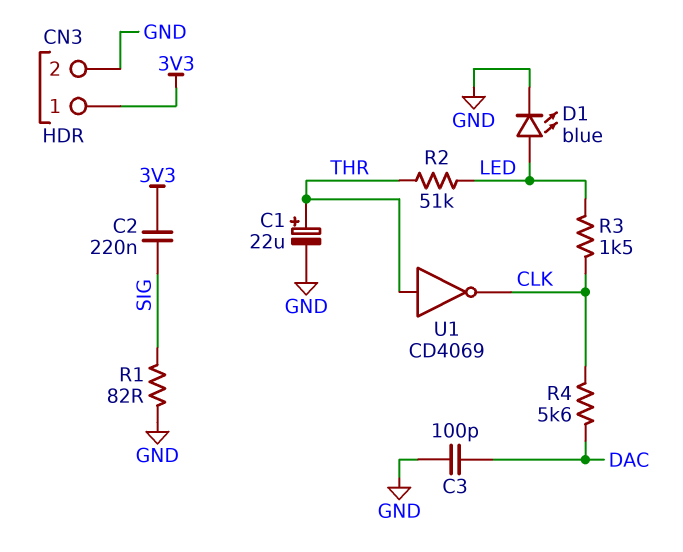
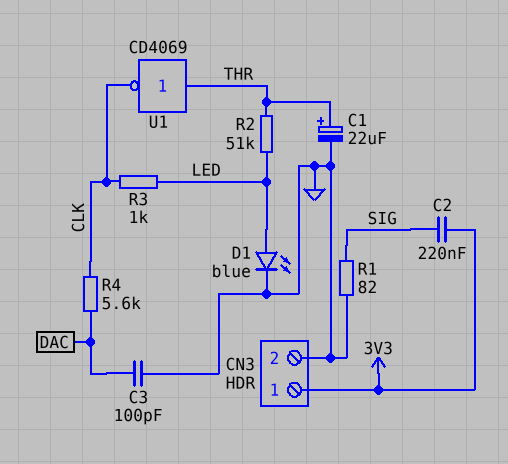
R3: 1.5k (CLK, LED) -> 1k (CLK, LED)

